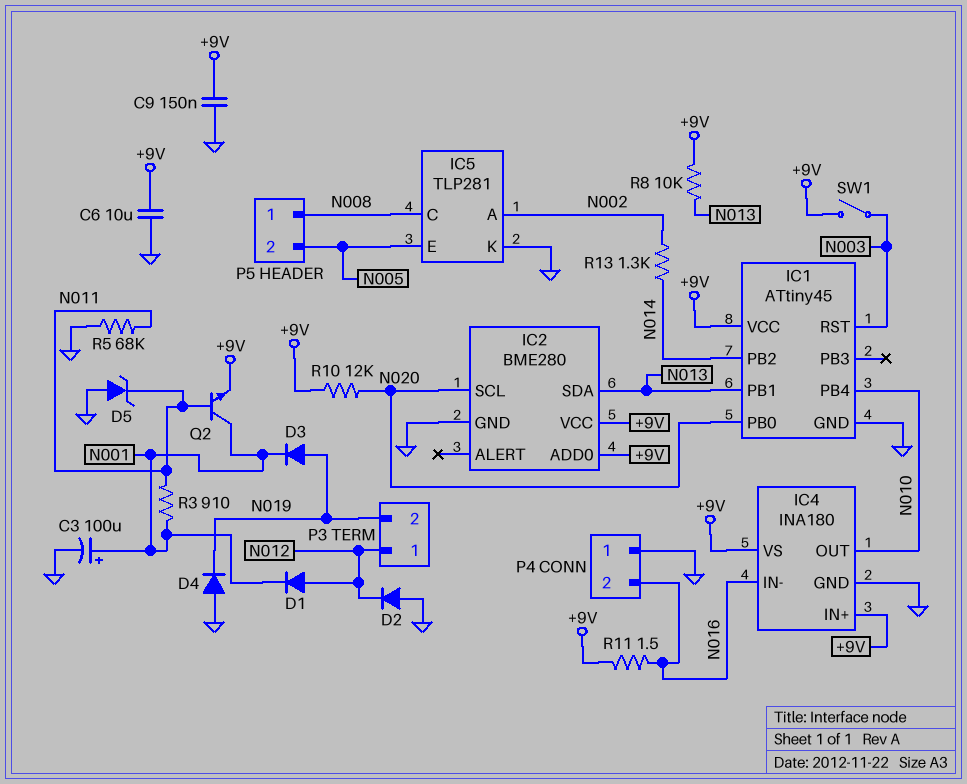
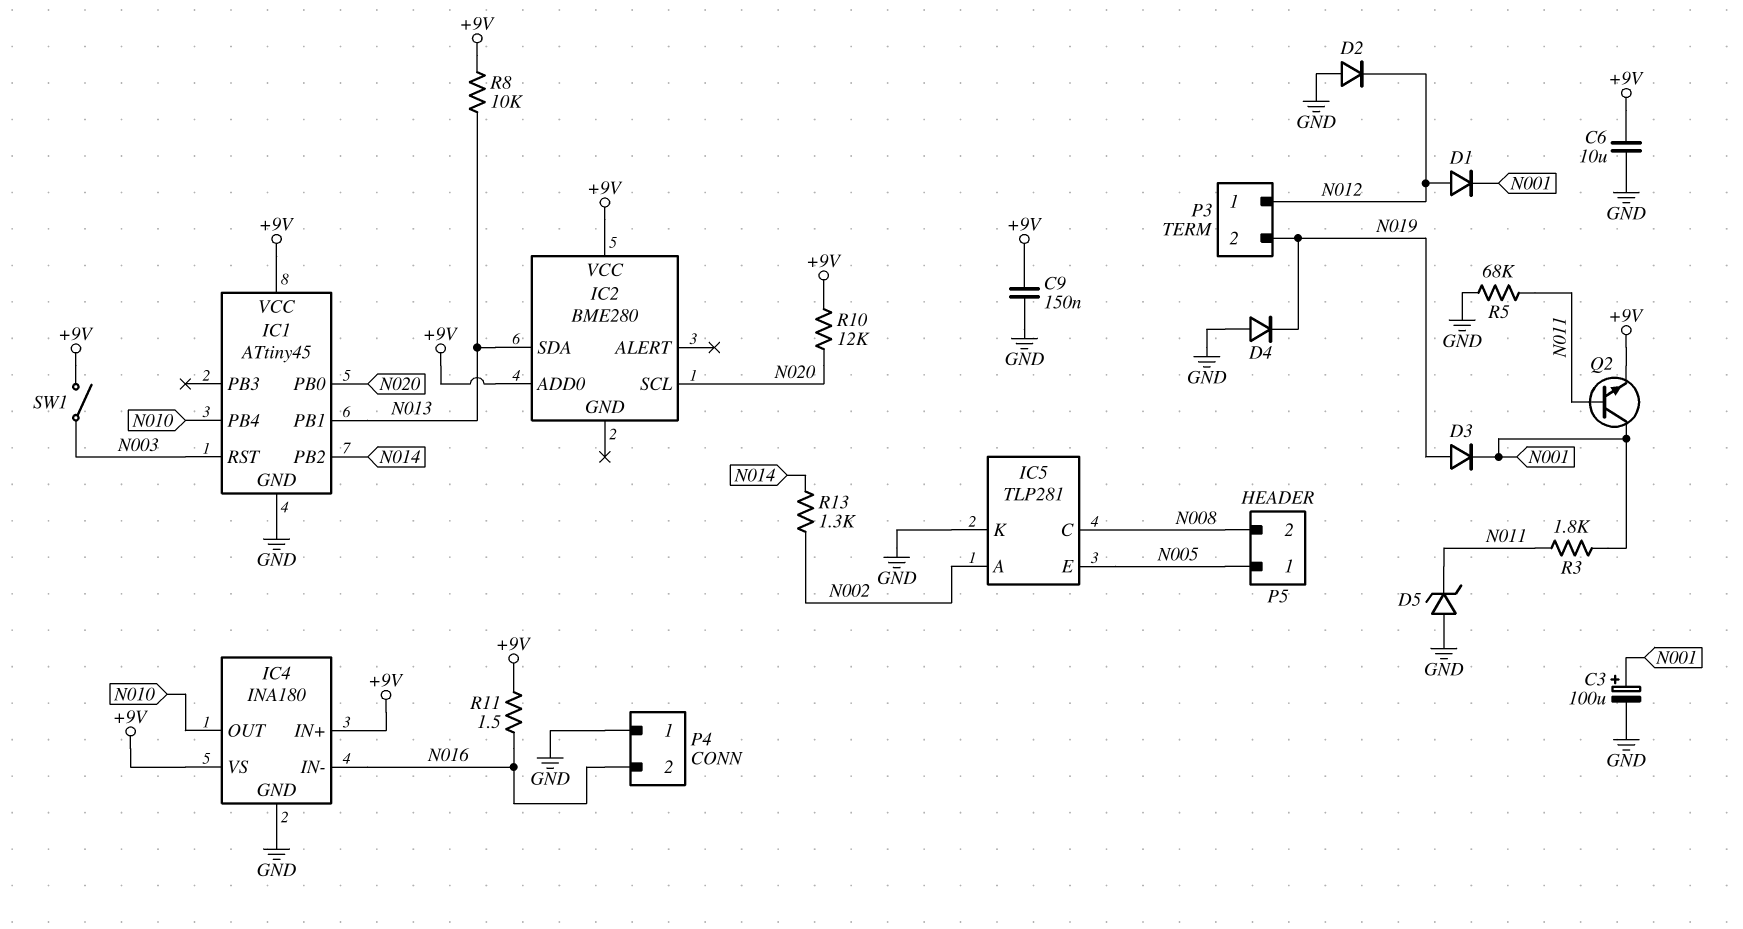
IC2 pin GND: GND -> none
P5 pin 1: N008 -> N005
P5 pin 2: N005 -> N008
R3: 910 (N001, N011) -> 1.8k (N001, N011)

